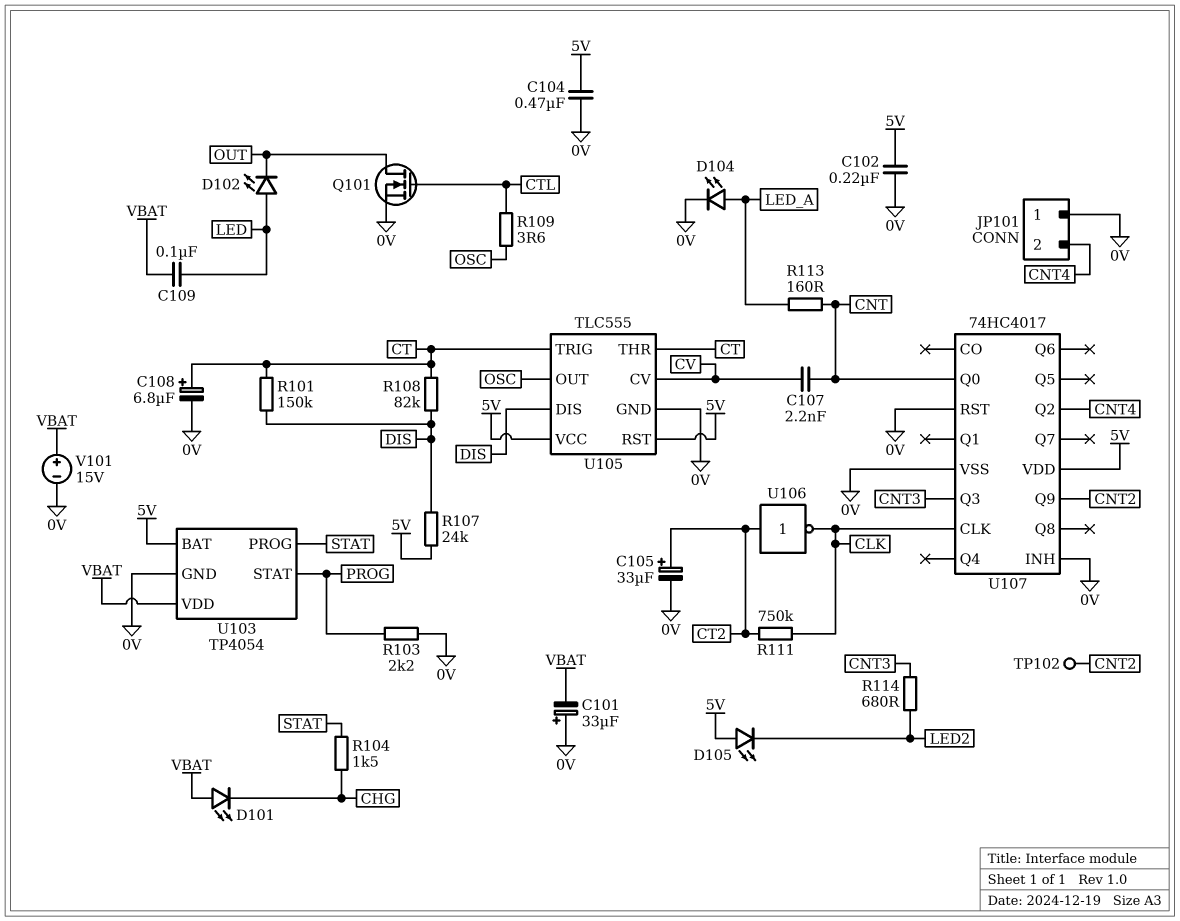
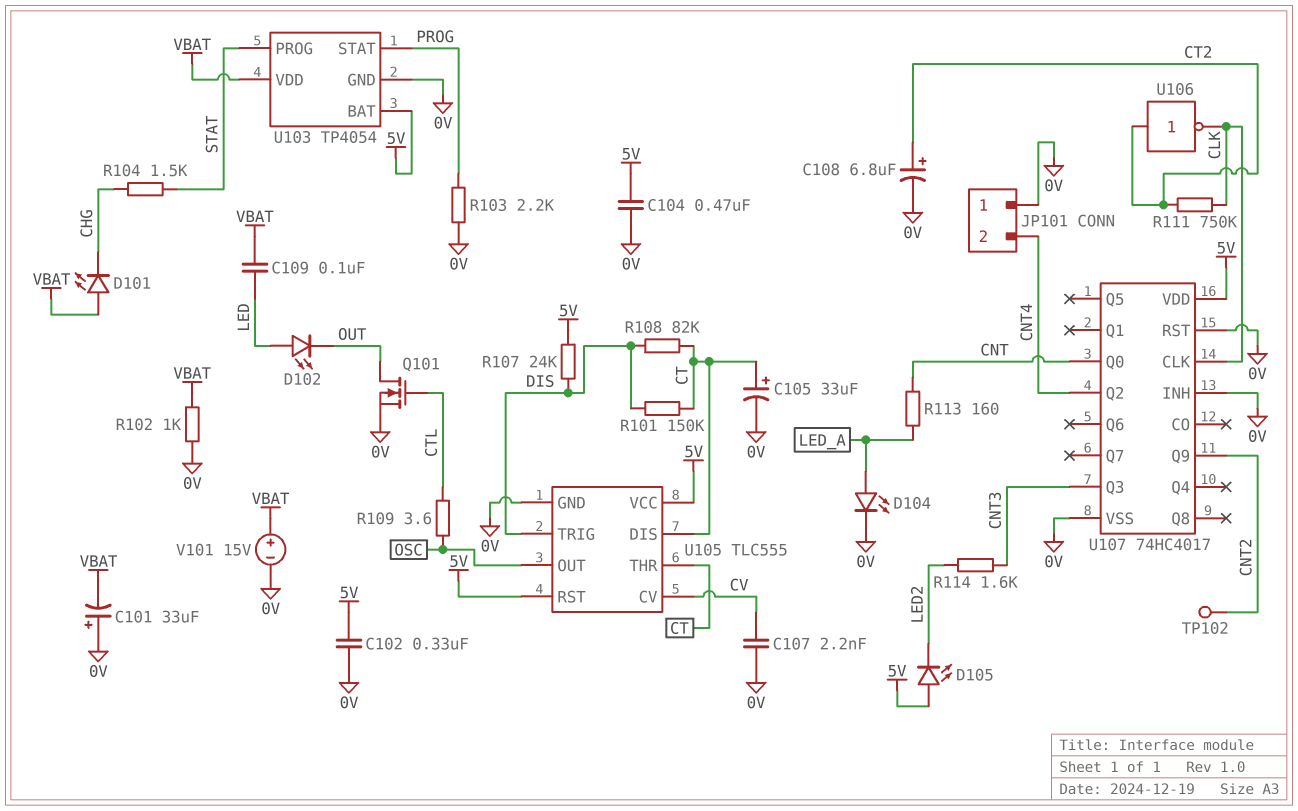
C102: 220nF (0V, 5V) -> 330nF (0V, 5V)
C105: 33uF (plus CT2, minus 0V) -> 33uF (plus CT, minus 0V)
C107: 2.2nF (CNT, CV) -> 2.2nF (0V, CV)
C108: 6.8uF (plus CT, minus 0V) -> 6.8uF (plus CT2, minus 0V)
R102: none -> 1k (0V, VBAT)
R114: 680 (CNT3, LED2) -> 1.6k (CNT3, LED2)
U105 pin DIS: DIS -> CT
U105 pin TRIG: CT -> DIS

